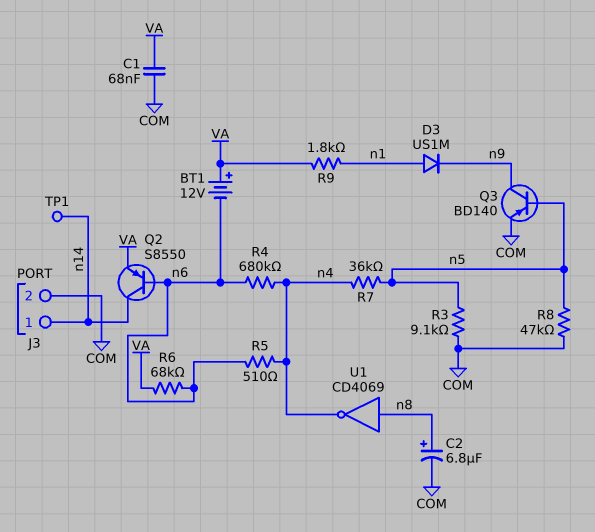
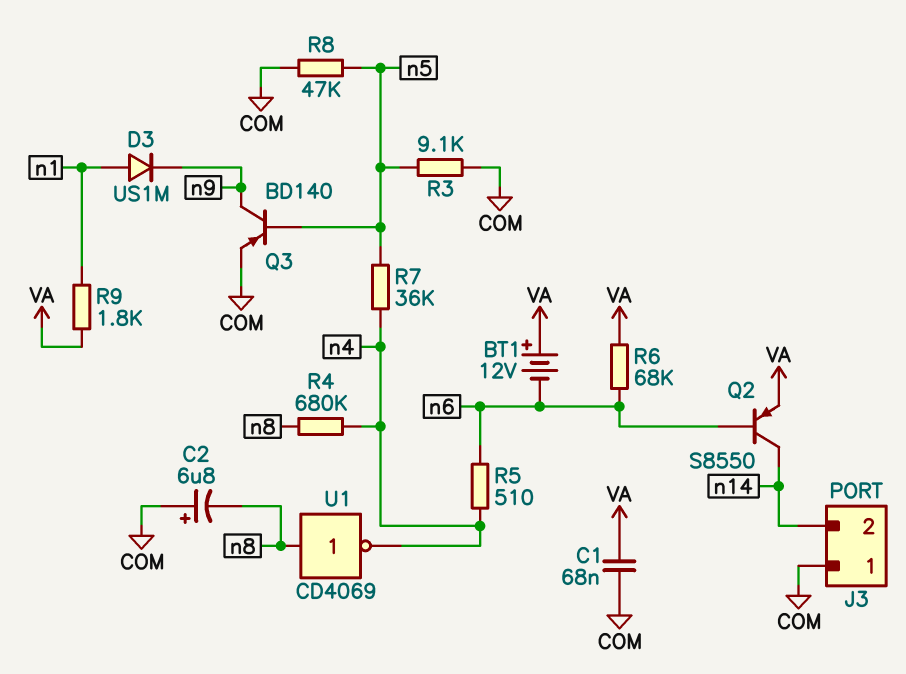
C2: 6.8uF (plus n8, minus COM) -> 6.8uF (plus COM, minus n8)
J3 pin 1: n14 -> COM
J3 pin 2: COM -> n14
R4: 680k (n4, n6) -> 680k (n4, n8)
TP1: test point (n14) -> none

